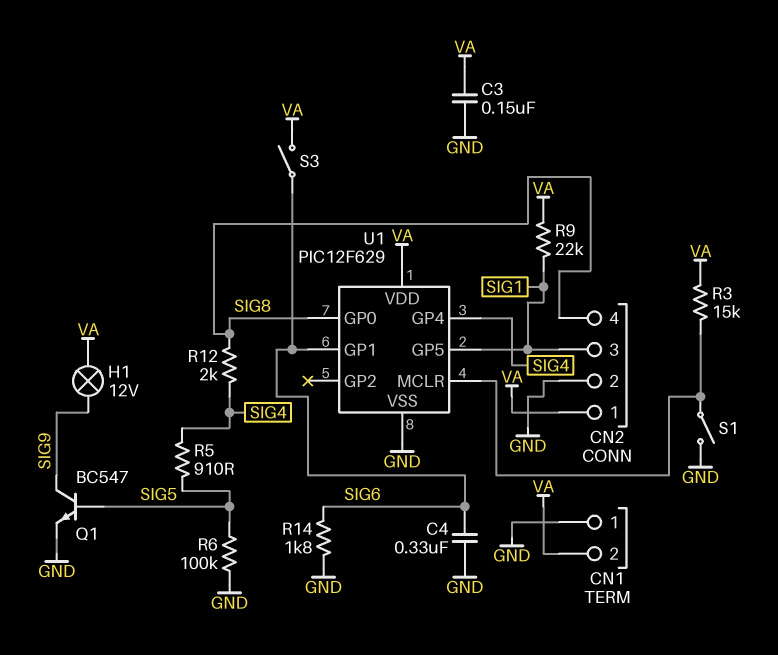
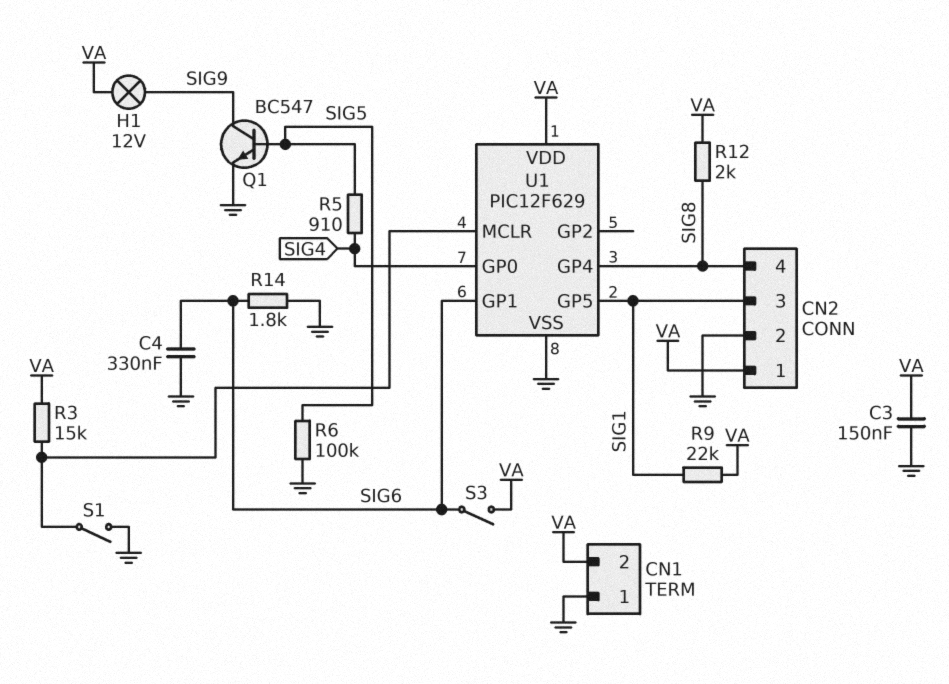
R12: 2k (SIG4, SIG8) -> 2k (SIG8, VA)
U1 pin GP0: SIG8 -> SIG4
U1 pin GP4: SIG4 -> SIG8

